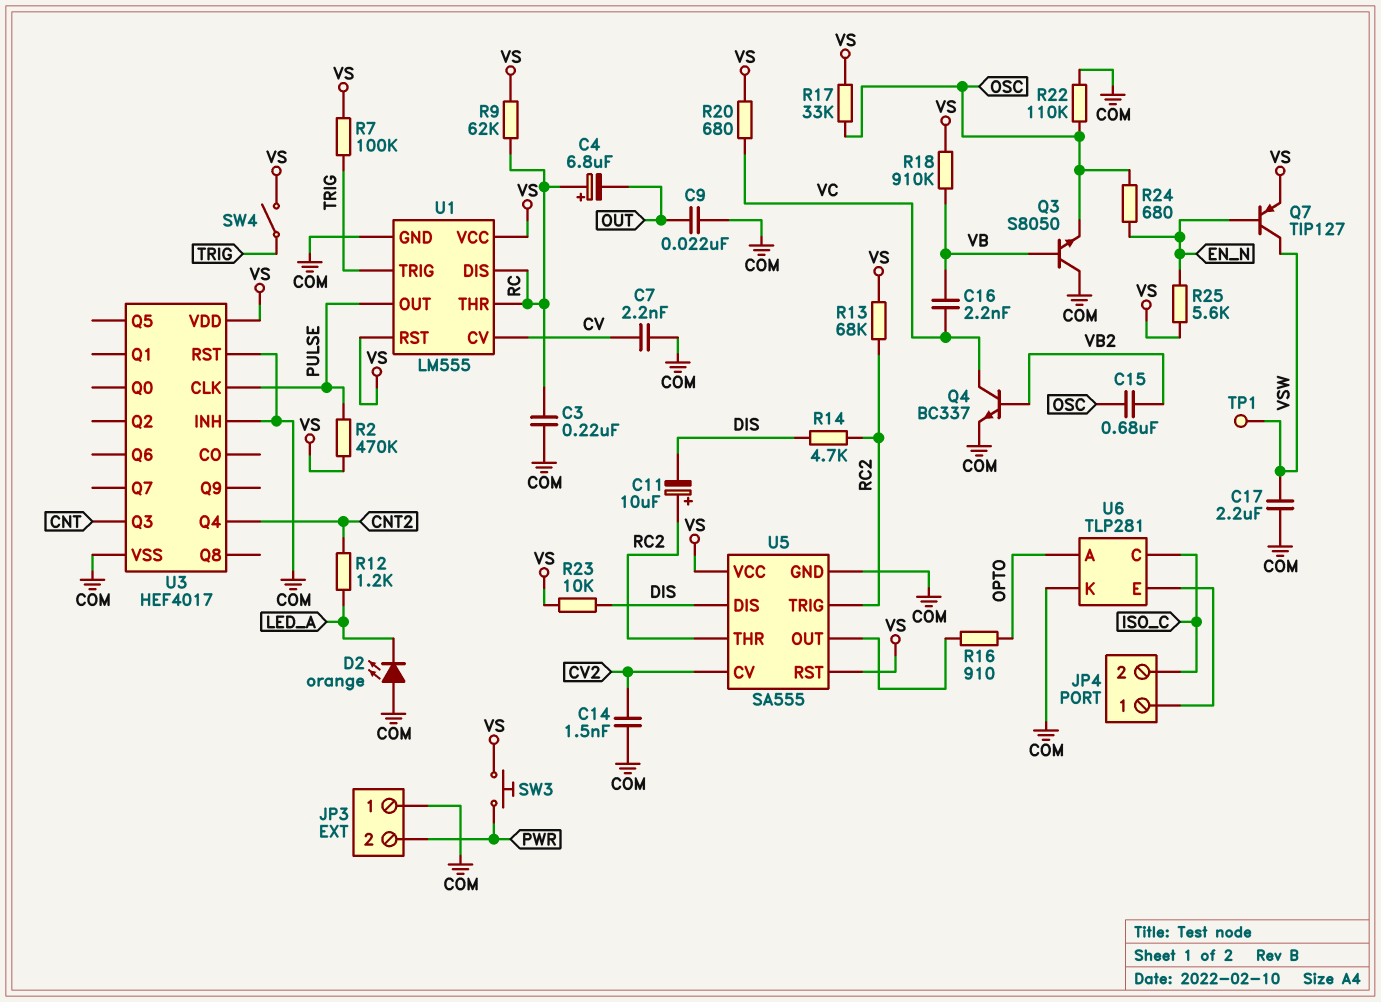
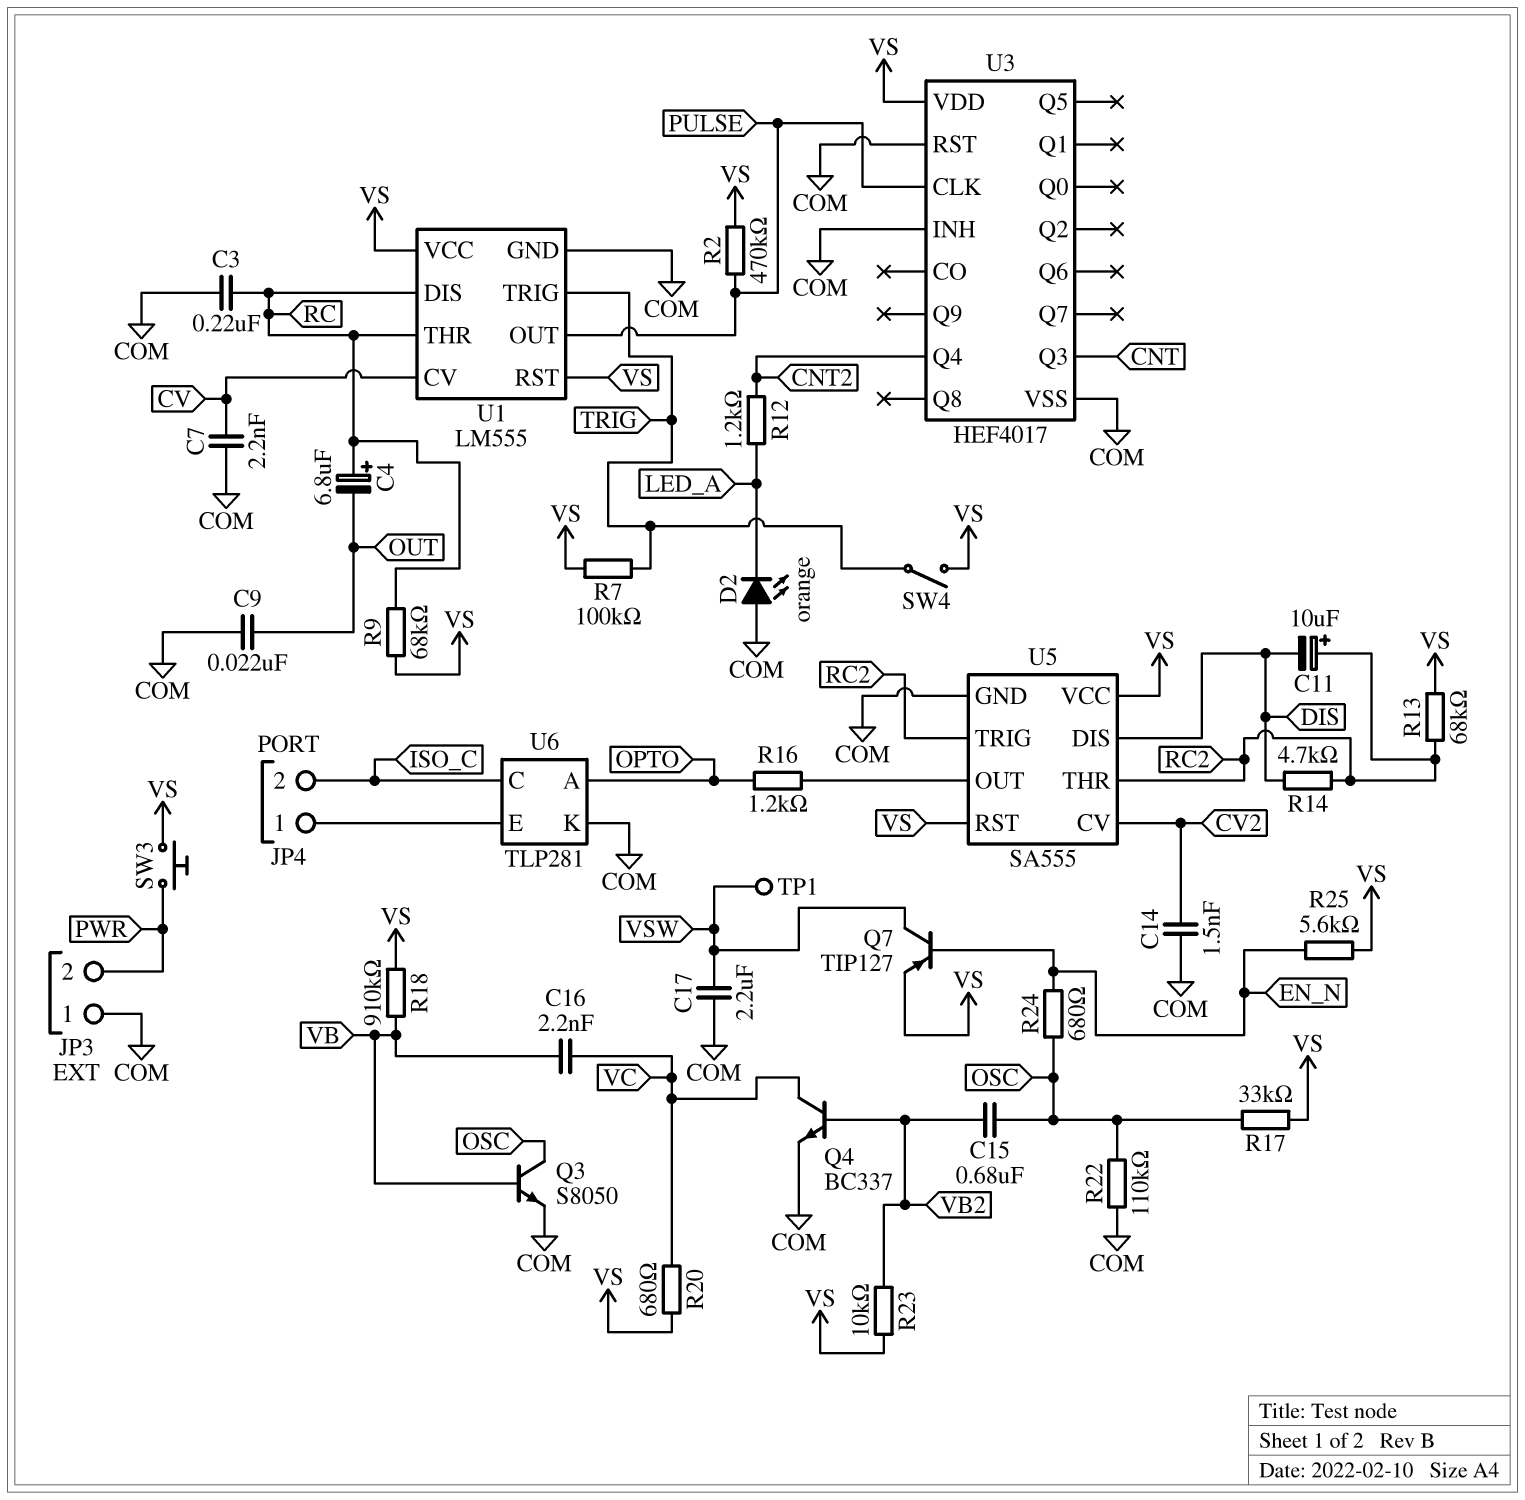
Q3: NPN S8050 (B VB, C COM, E OSC) -> NPN S8050 (B VB, C OSC, E COM)
R9: 62k (RC, VS) -> 68k (RC, VS)
R16: 910 (OPTO, U5/OUT) -> 1.2k (OPTO, U5/OUT)
R23: 10k (DIS, VS) -> 10k (VB2, VS)

